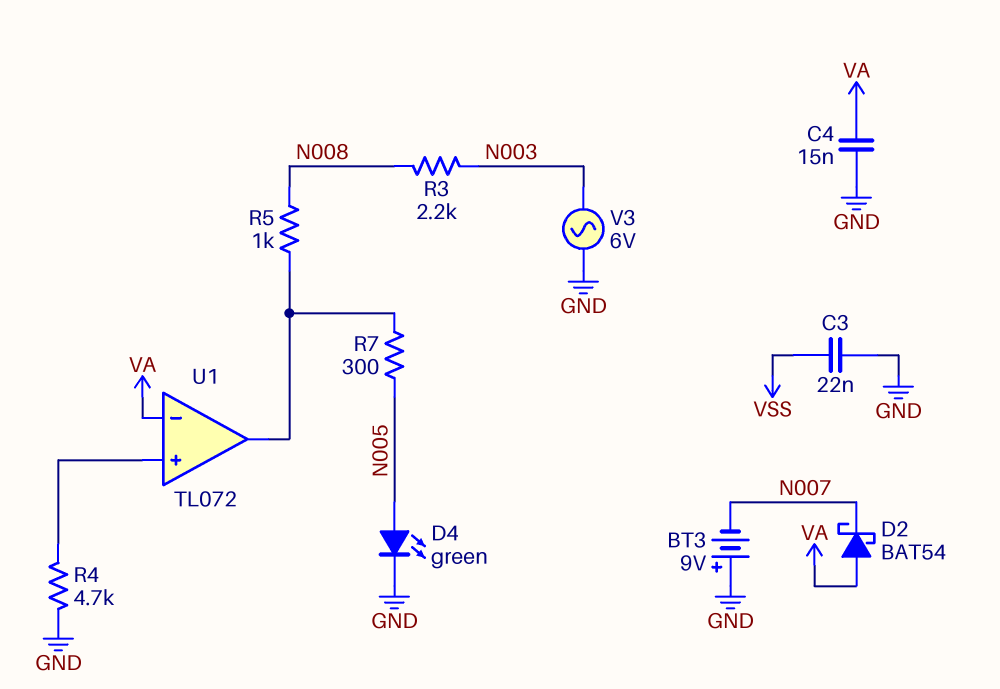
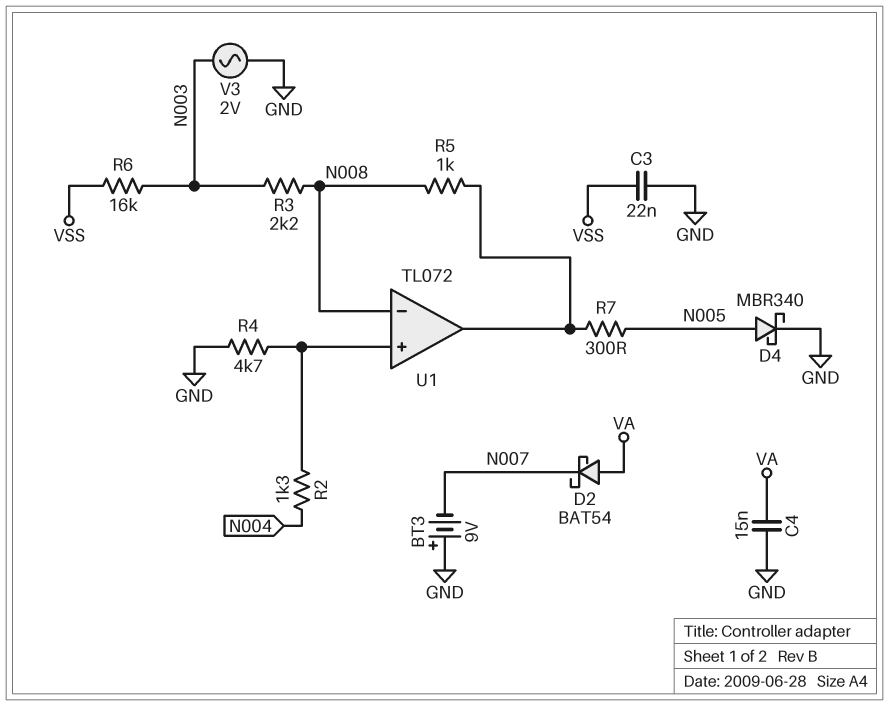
D4: LED green (A N005, K GND) -> schottky MBR340 (A N005, K GND)
R2: none -> 1.3k (N004, U1/in+)
R6: none -> 16k (N003, VSS)
U1 pin in-: VA -> N008
V3: AC 6V (GND, N003) -> AC 2V (GND, N003)

